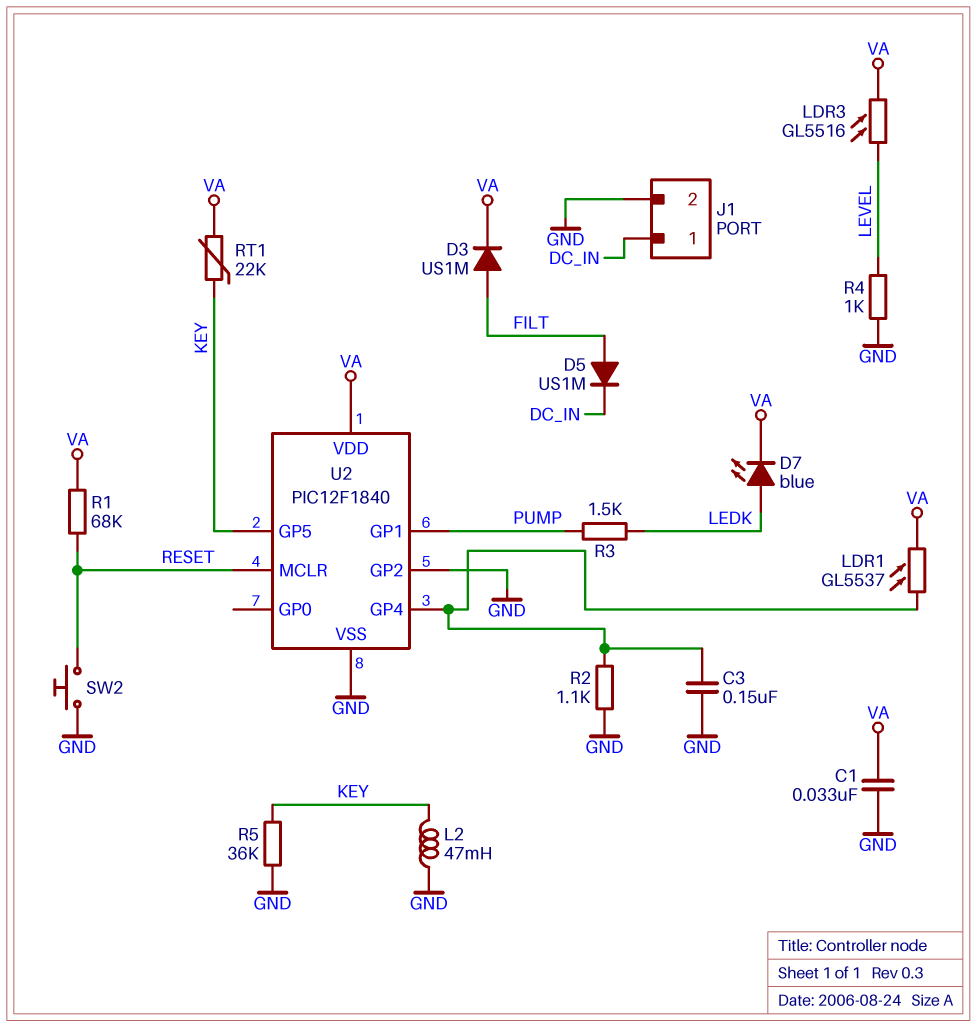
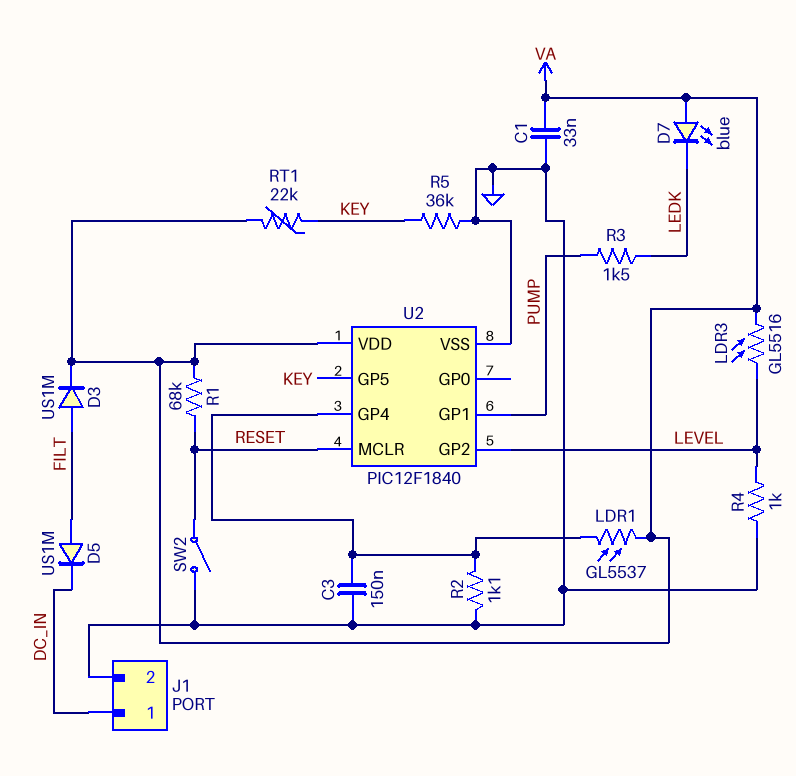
D7: LED blue (A LEDK, K VA) -> LED blue (A VA, K LEDK)
L2: 47mH (GND, KEY) -> none
SW2: button (GND, RESET) -> switch (GND, RESET)
U2 pin GP2: GND -> LEVEL

